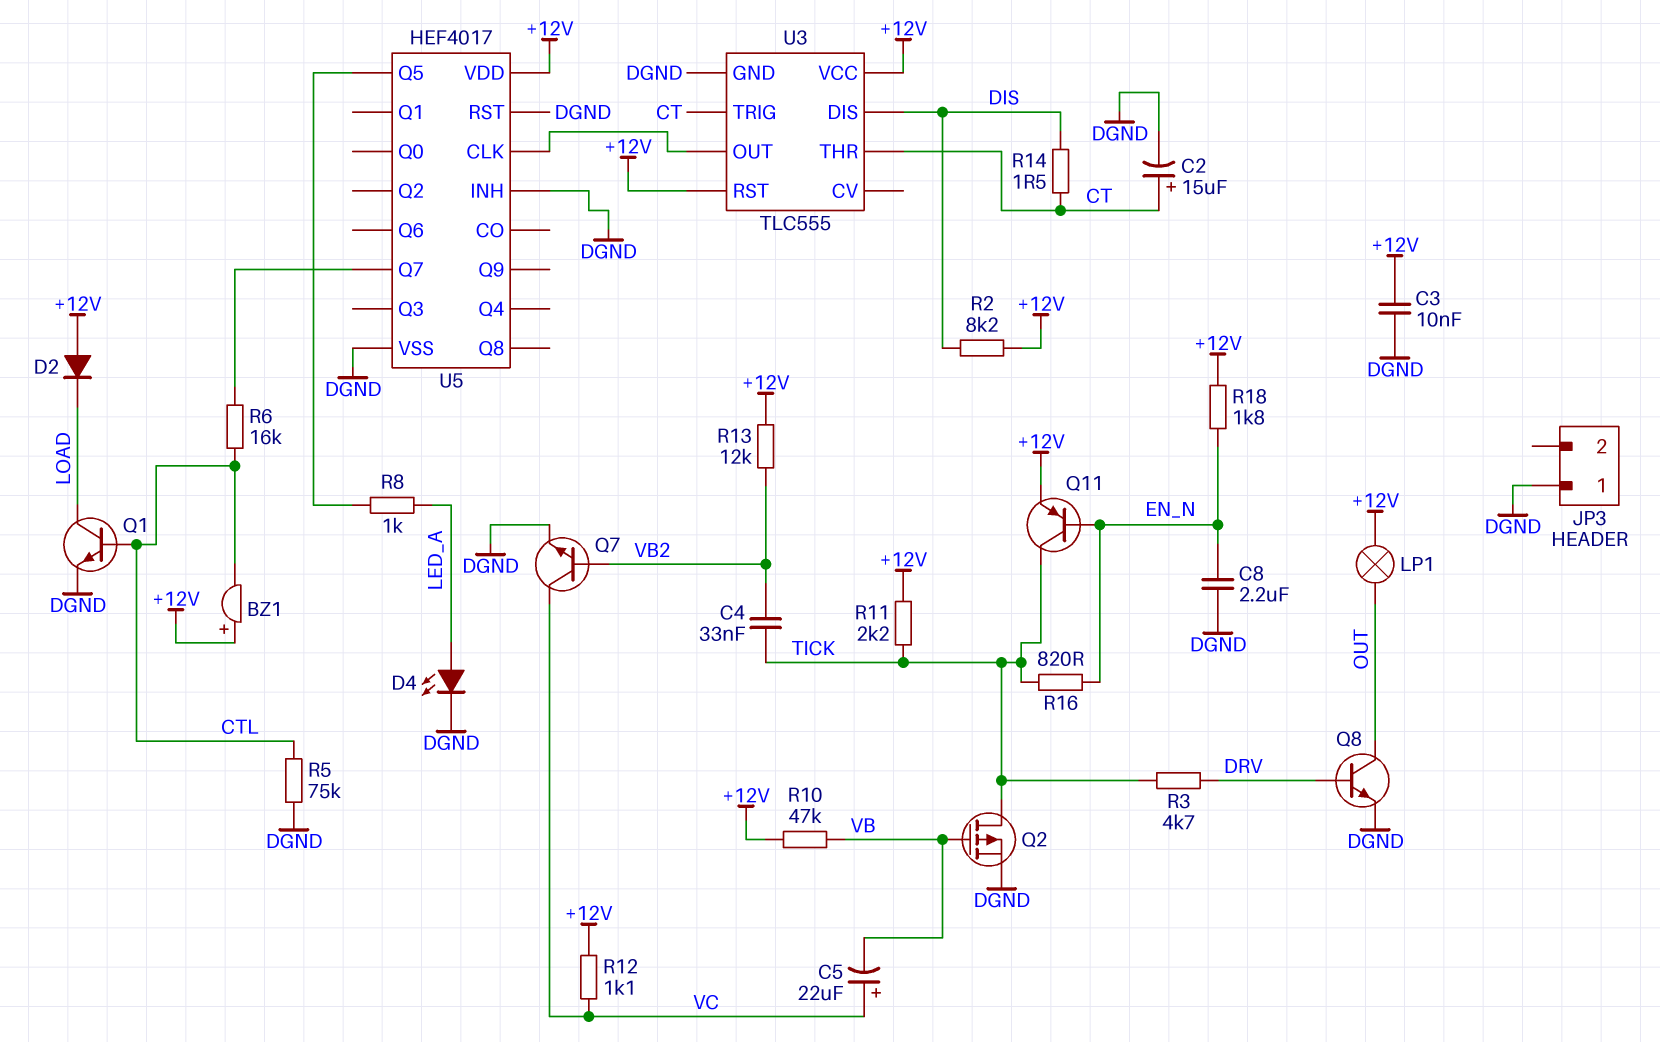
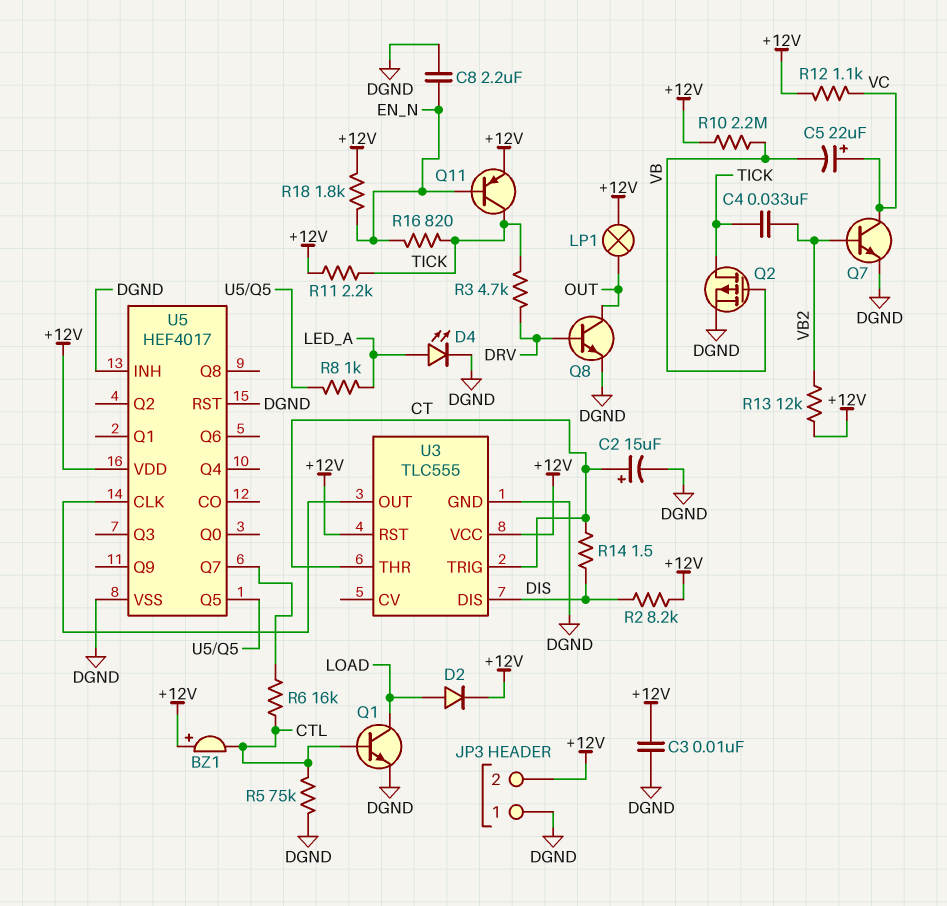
D2: diode (A +12V, K LOAD) -> diode (A LOAD, K +12V)
JP3 pin 2: none -> +12V
R10: 47k (+12V, VB) -> 2.2M (+12V, VB)

